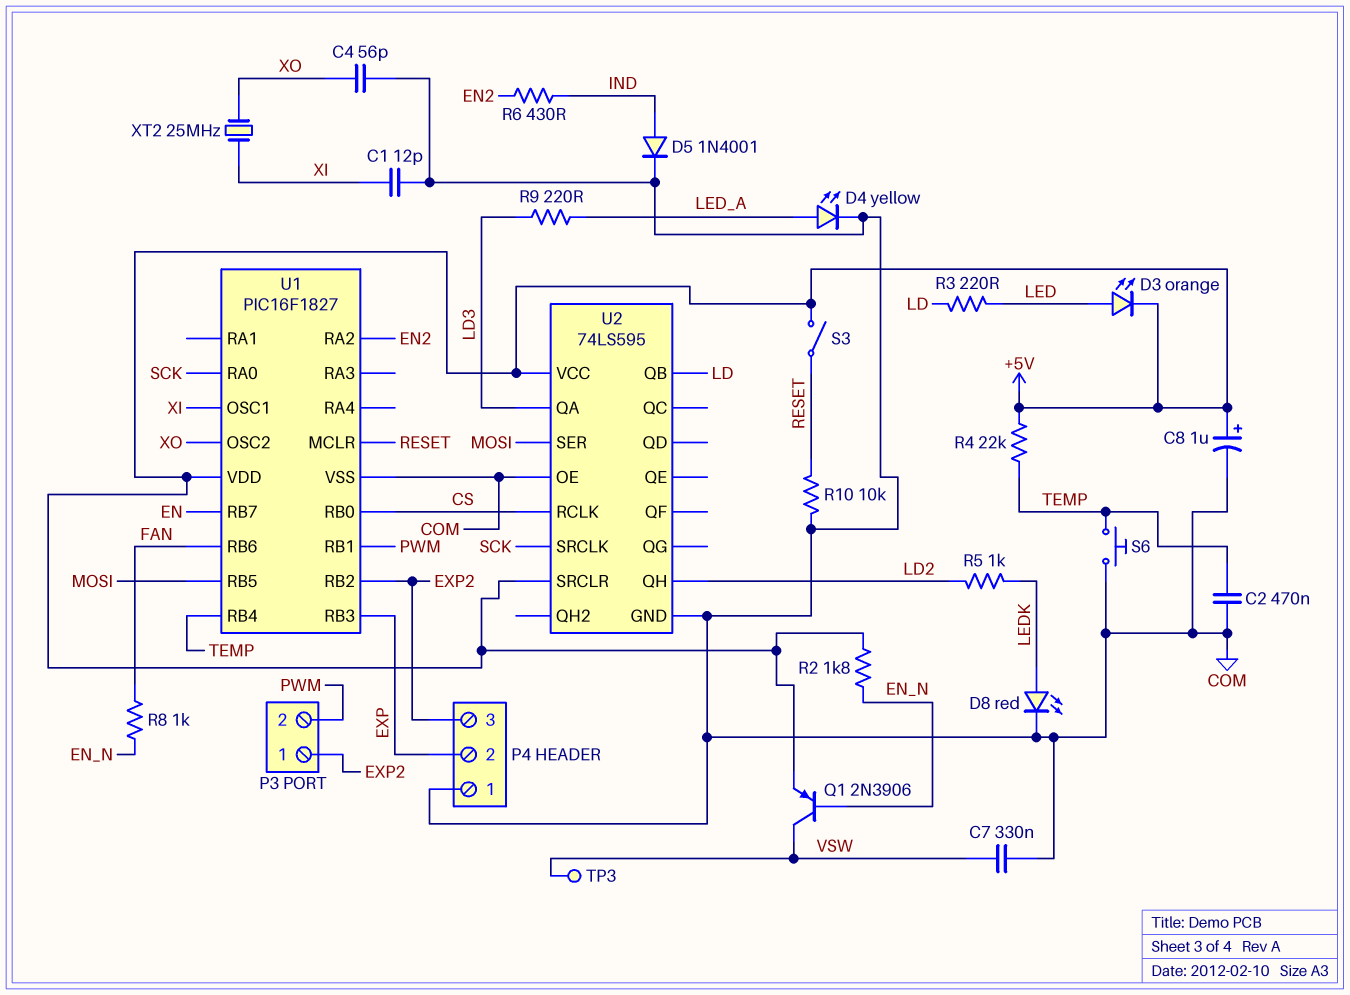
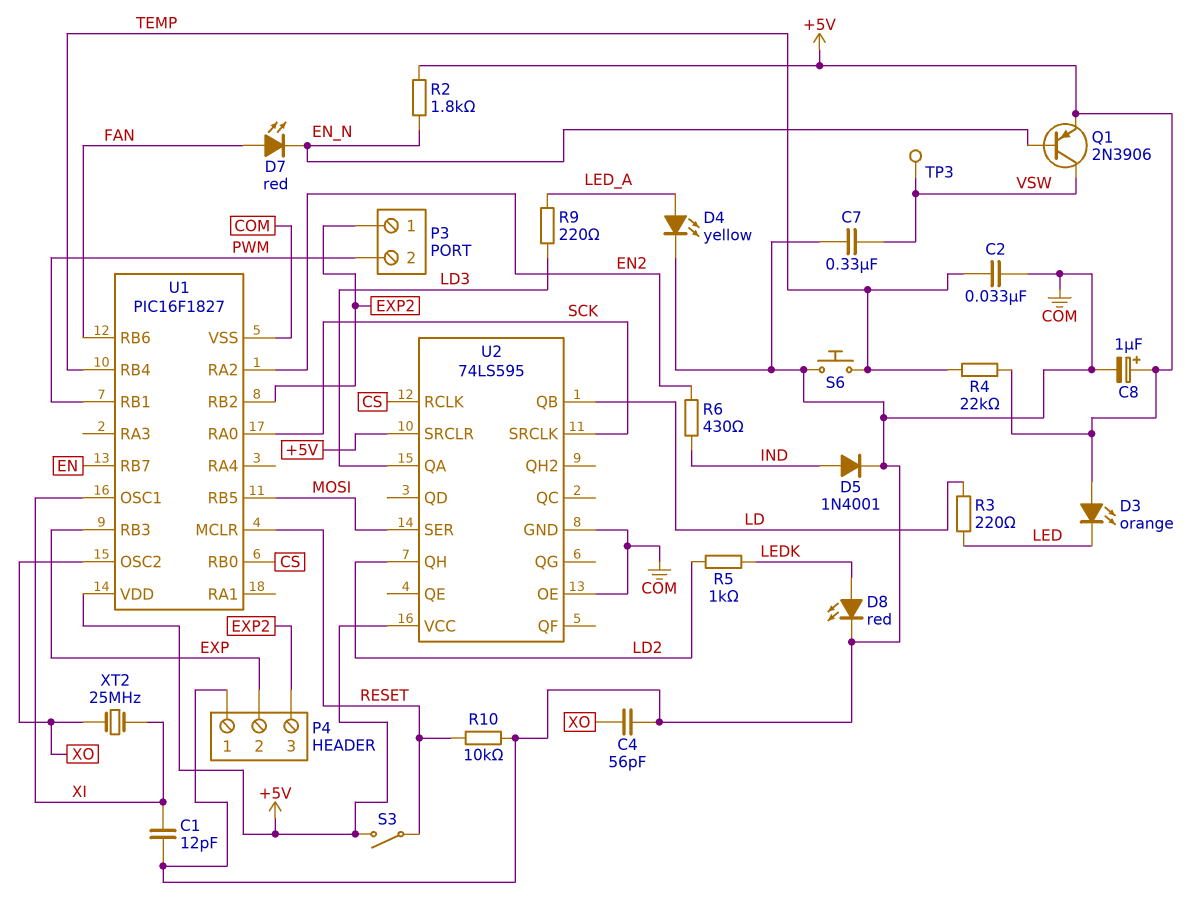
C2: 470nF (COM, TEMP) -> 33nF (COM, TEMP)
D3: LED orange (A LED, K +5V) -> LED orange (A +5V, K LED)
D7: none -> LED red (A FAN, K EN_N)
R8: 1k (EN_N, FAN) -> none

